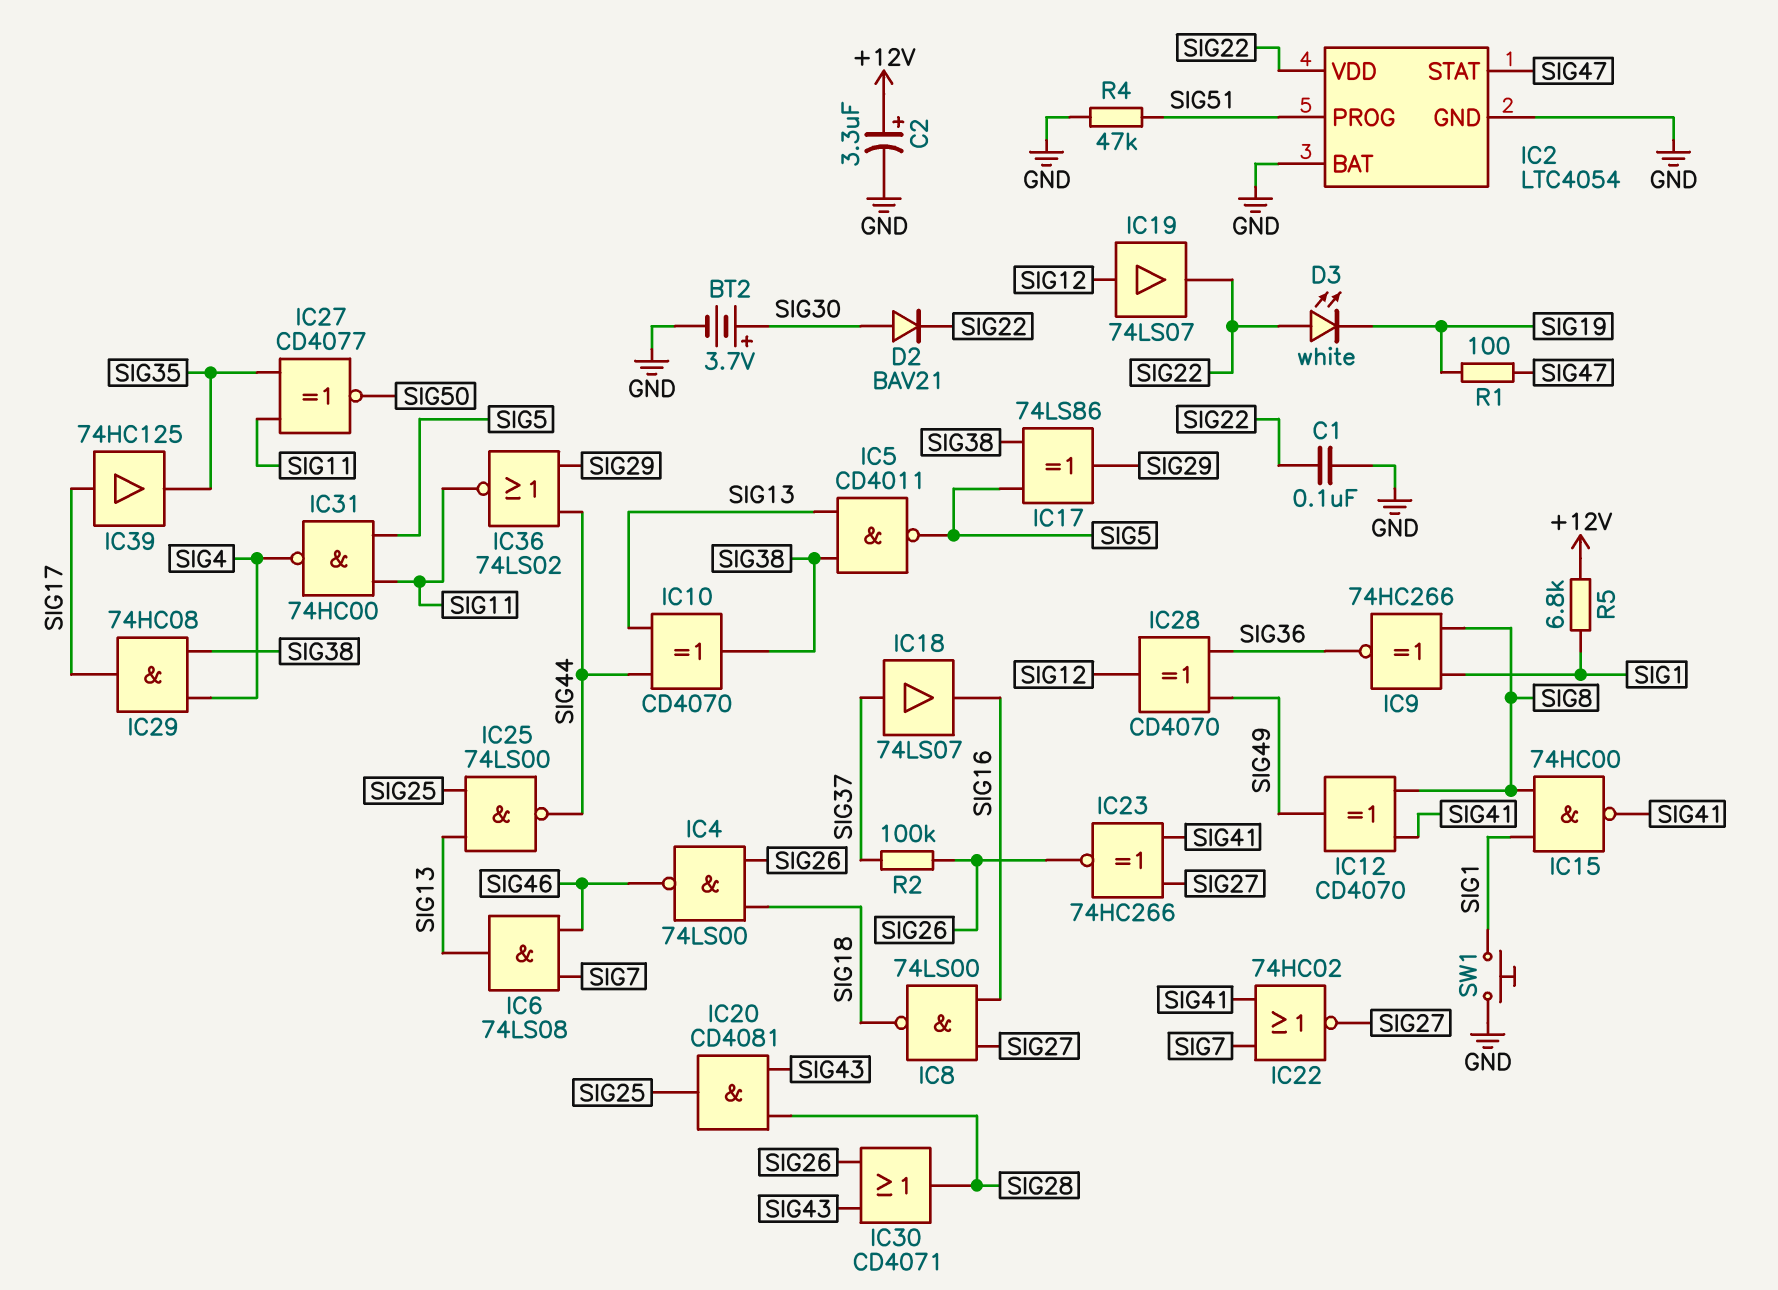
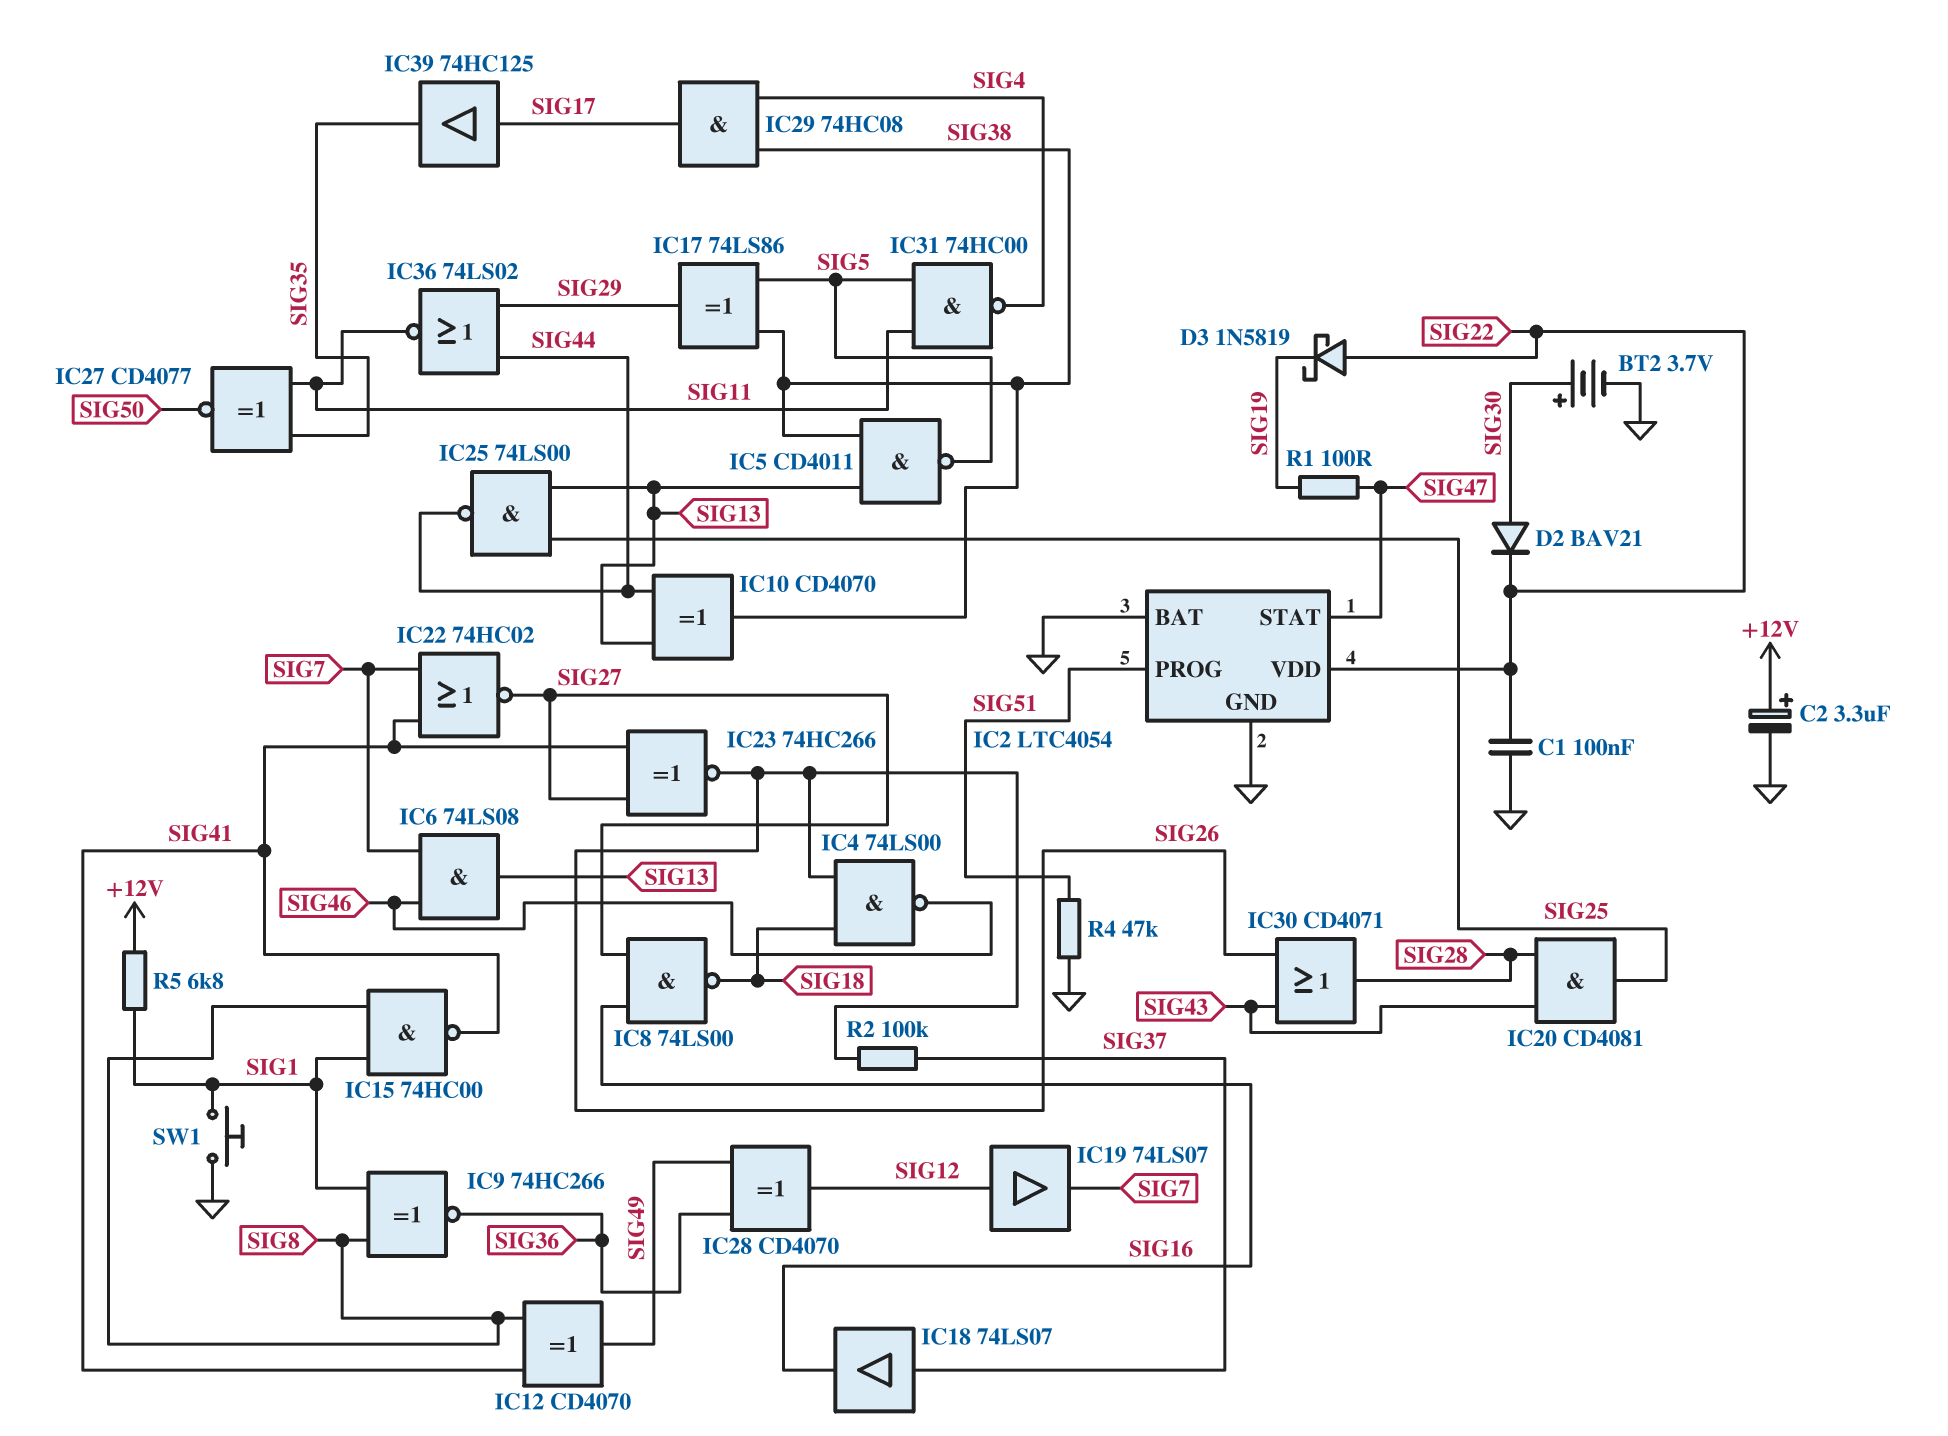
D3: LED white (A SIG22, K SIG19) -> schottky 1N5819 (A SIG22, K SIG19)
IC19: buffer 74LS07 (in SIG12, out SIG22) -> buffer 74LS07 (in SIG12, out SIG7)

